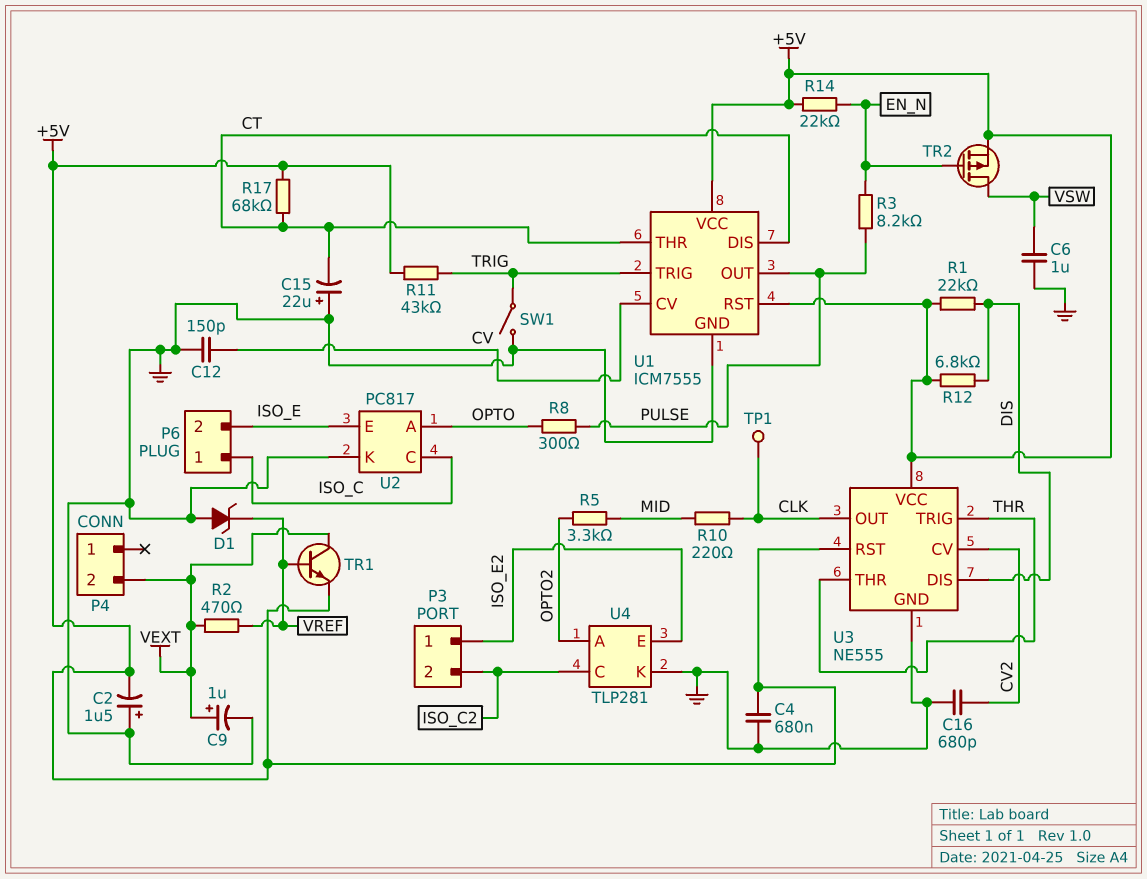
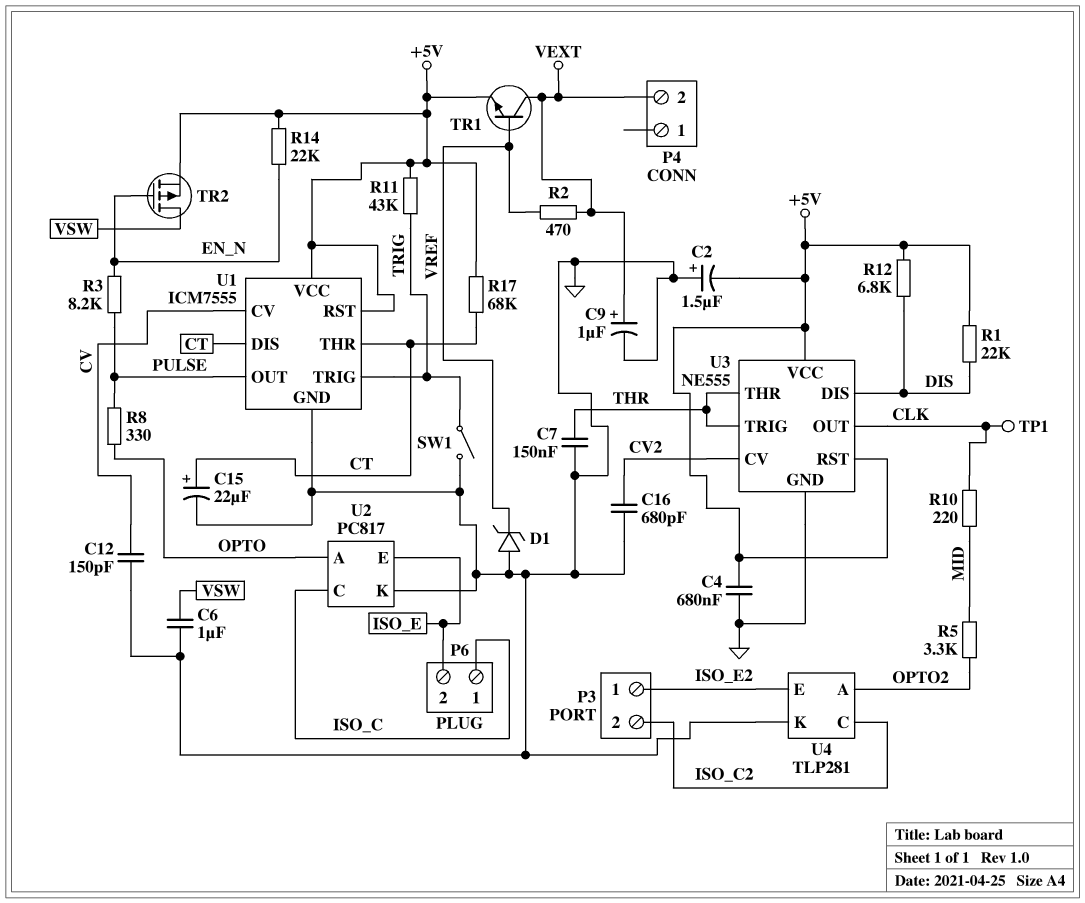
C7: none -> 150nF (GND, THR)
C15: 22uF (plus GND, minus CT) -> 22uF (plus CT, minus GND)
R8: 300 (OPTO, PULSE) -> 330 (OPTO, PULSE)

